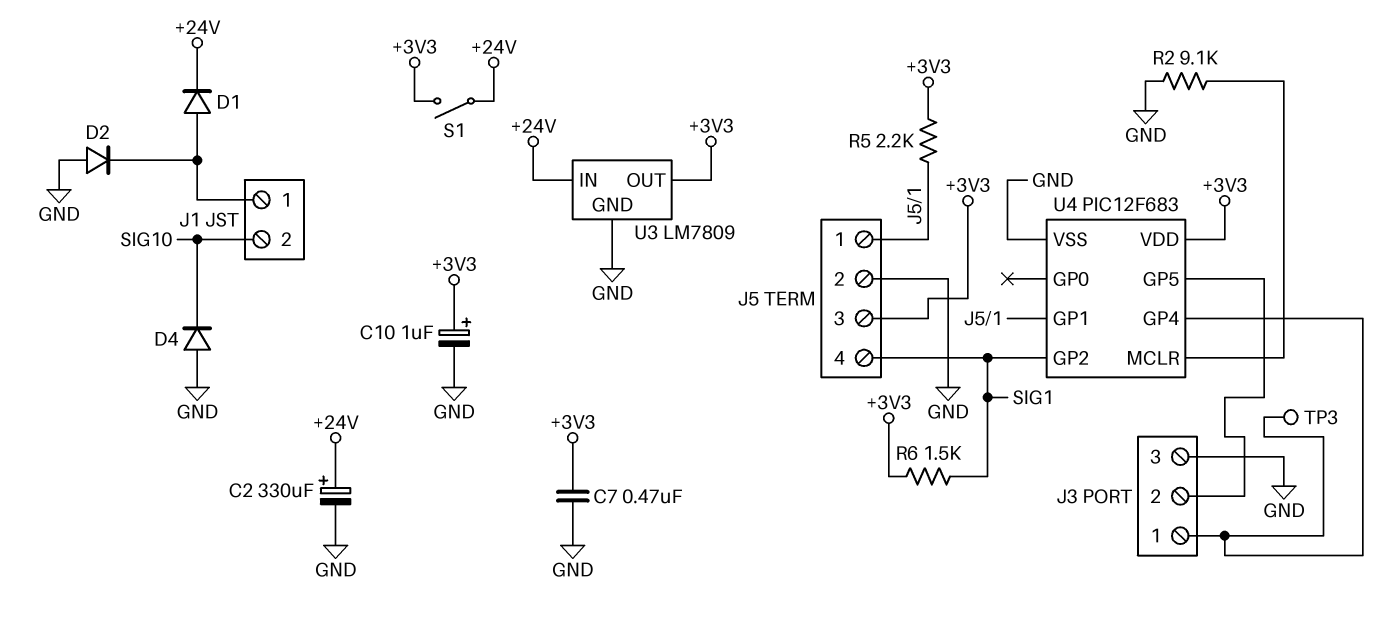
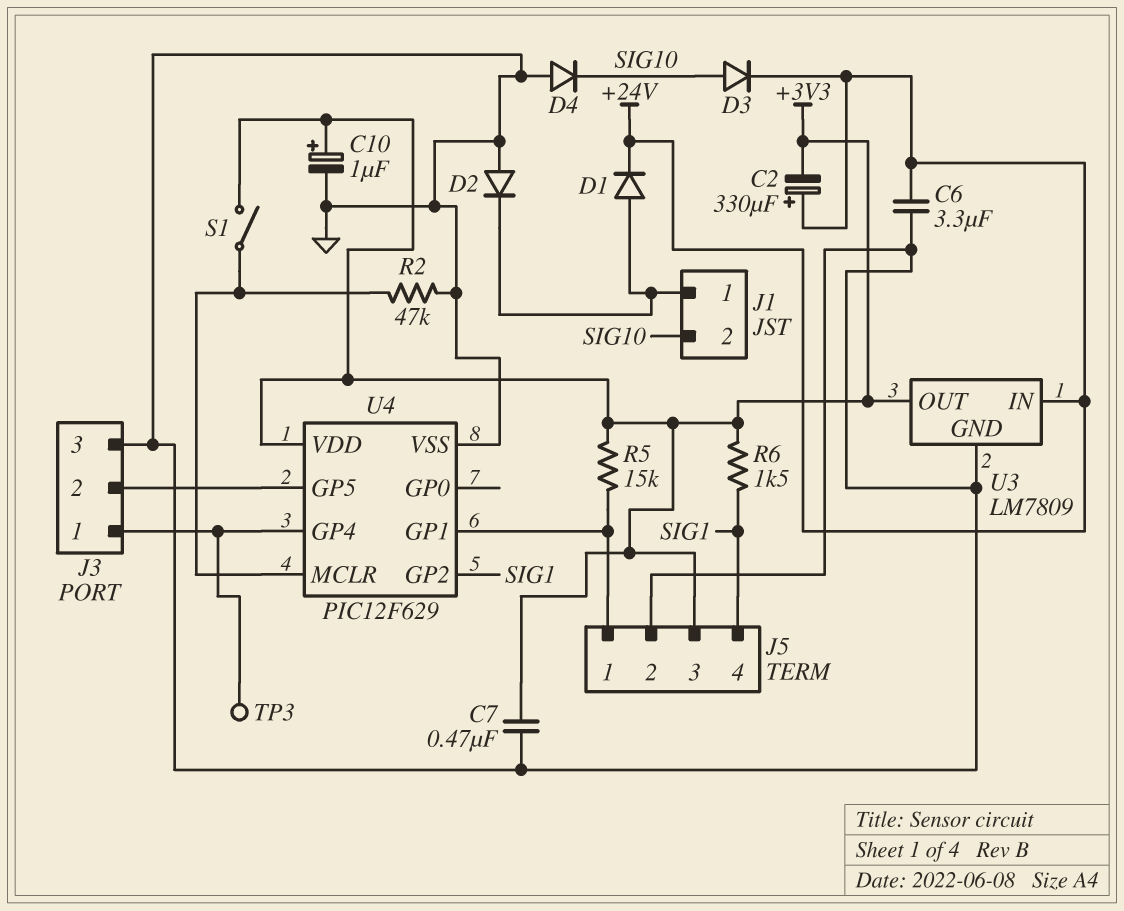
C2: 330uF (plus +24V, minus GND) -> 330uF (plus +24V, minus +3V3)
C6: none -> 3.3uF (+24V, GND)
D3: none -> diode (A SIG10, K +24V)
R2: 9.1k (GND, U4/MCLR) -> 47k (GND, U4/MCLR)
R5: 2.2k (+3V3, J5/1) -> 15k (+3V3, J5/1)
S1: switch (+3V3, +24V) -> switch (+3V3, U4/MCLR)
U4: PIC12F683 -> PIC12F629

